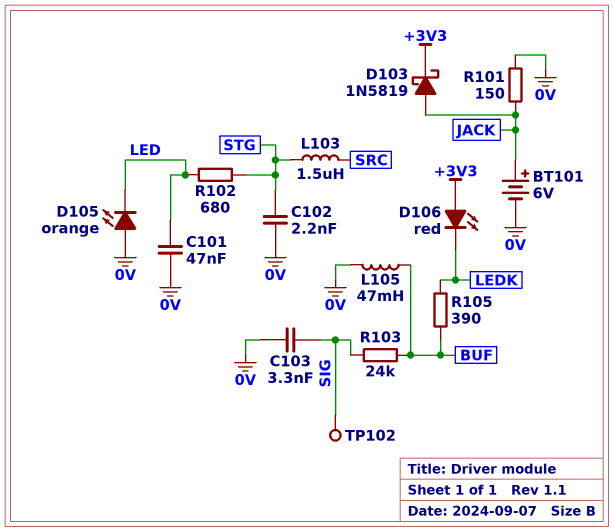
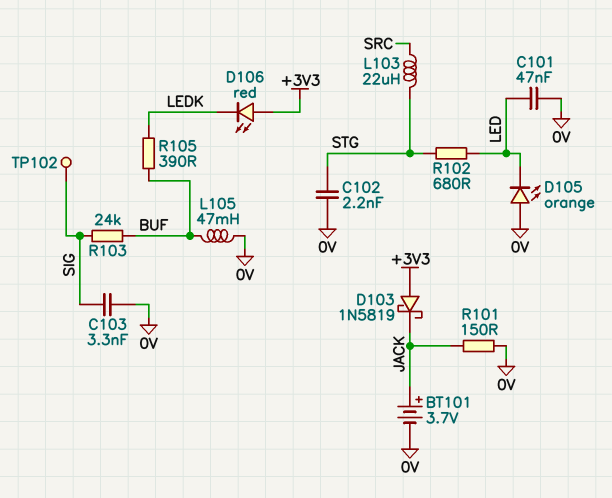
BT101: 6V (plus JACK, minus 0V) -> 3.7V (plus JACK, minus 0V)
D103: schottky 1N5819 (A JACK, K +3V3) -> schottky 1N5819 (A +3V3, K JACK)
L103: 1.5uH (SRC, STG) -> 22uH (SRC, STG)

